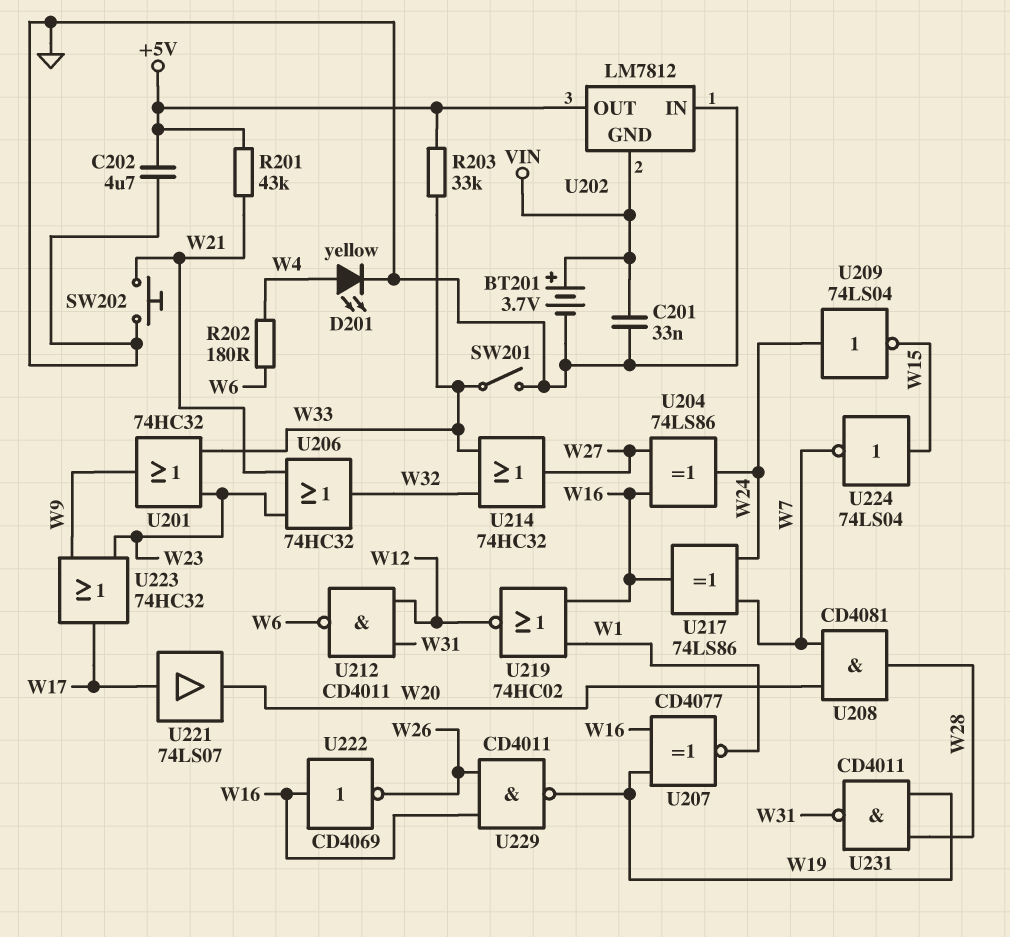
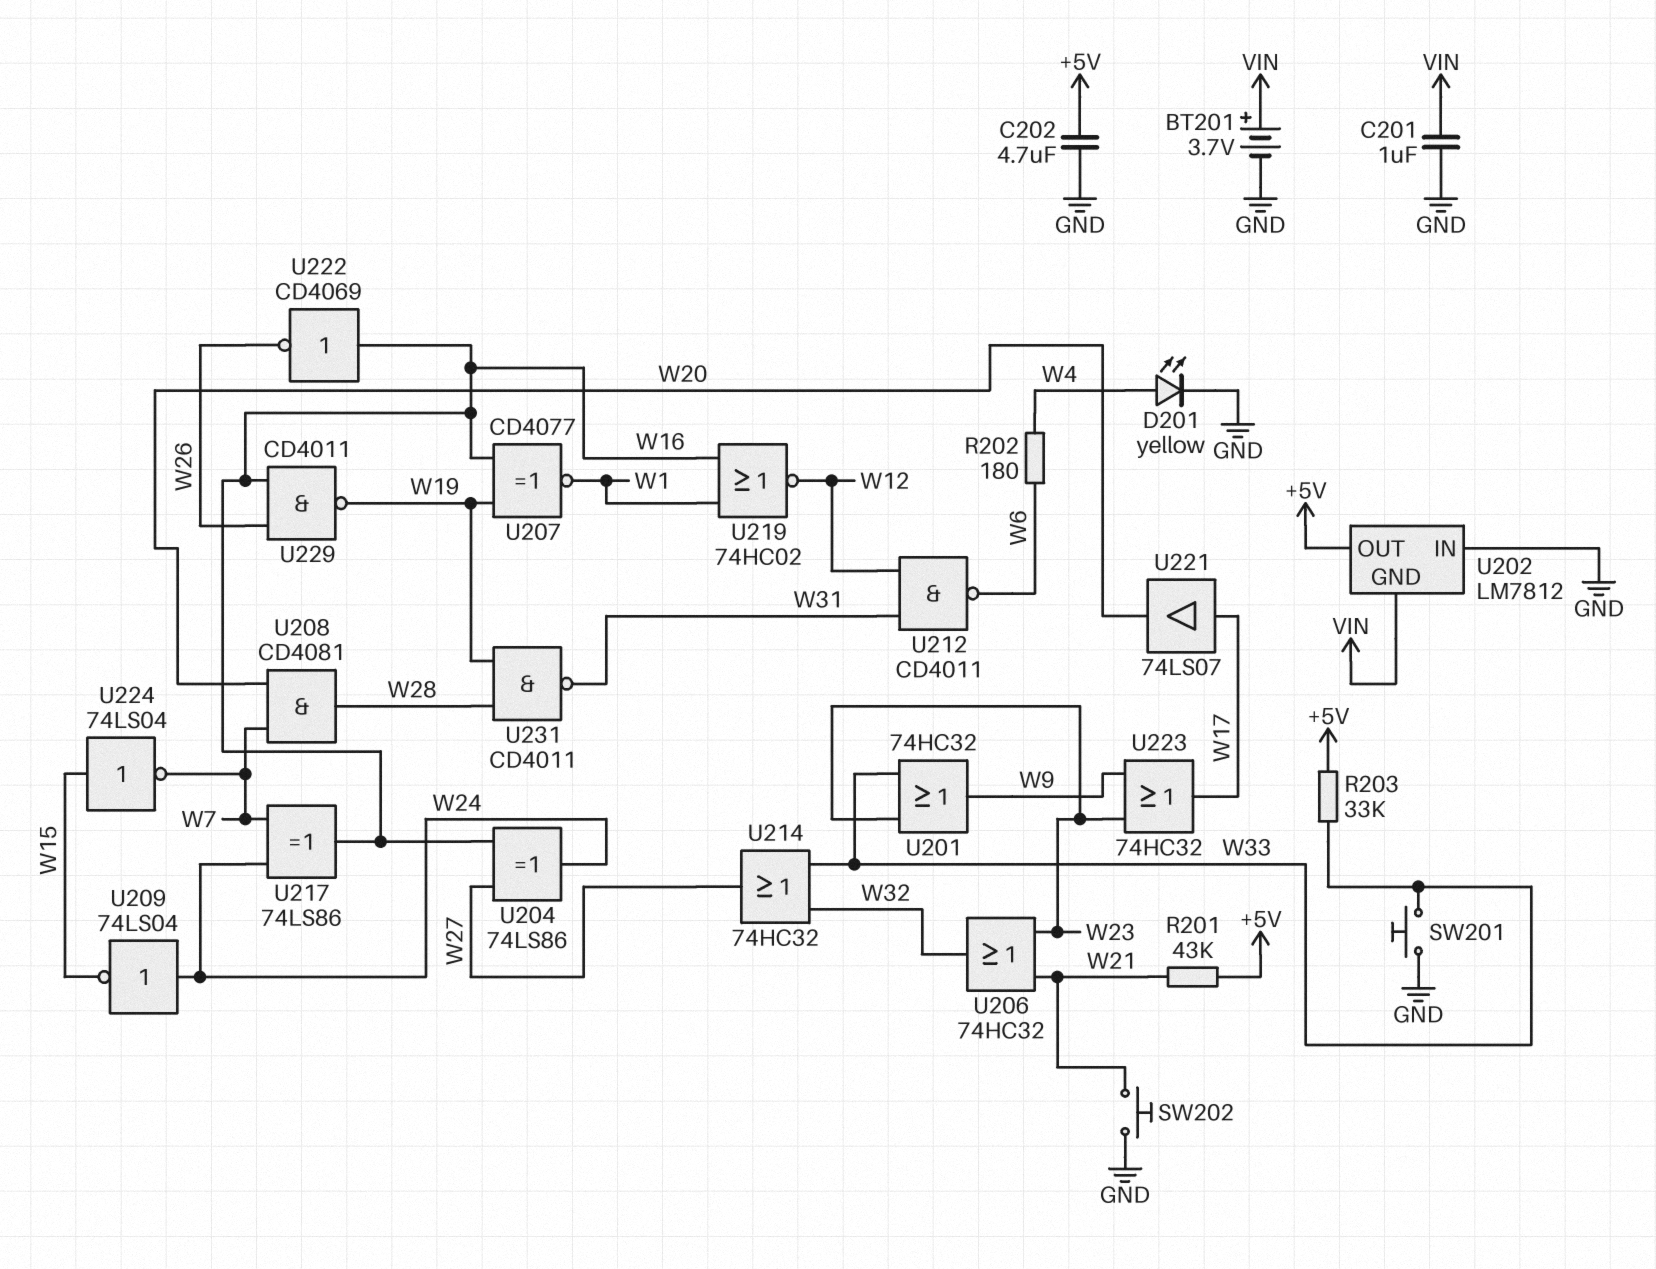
C201: 33nF (GND, VIN) -> 1uF (GND, VIN)
SW201: switch (GND, W33) -> button (GND, W33)

